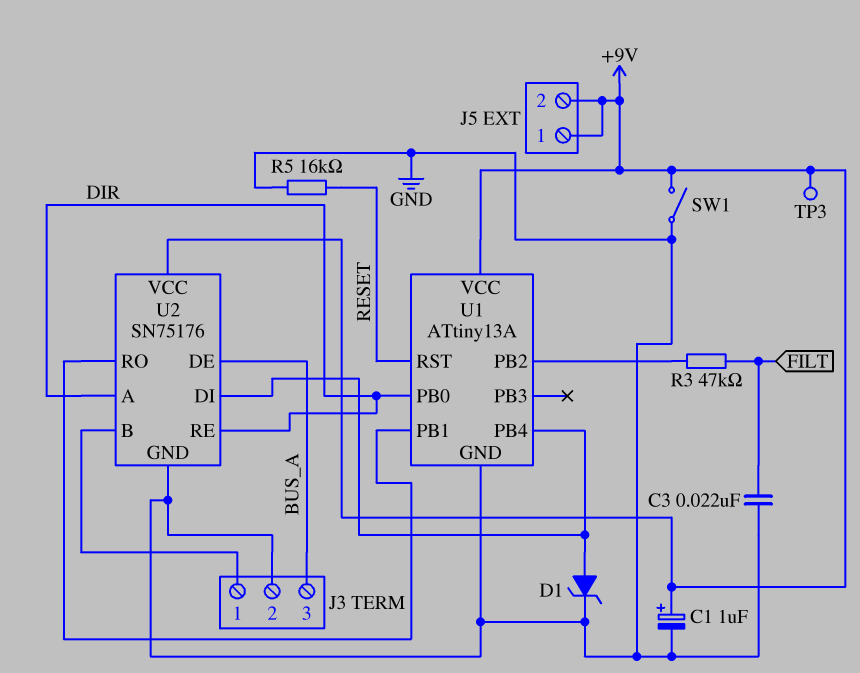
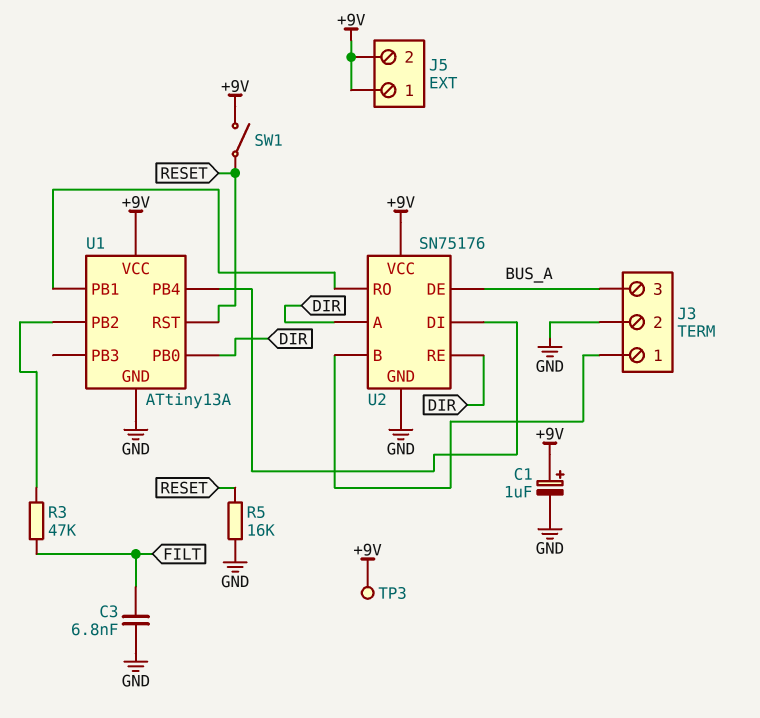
C3: 22nF (FILT, GND) -> 6.8nF (FILT, GND)
D1: zener (A U1/PB4, K GND) -> none
SW1: switch (+9V, GND) -> switch (+9V, RESET)

